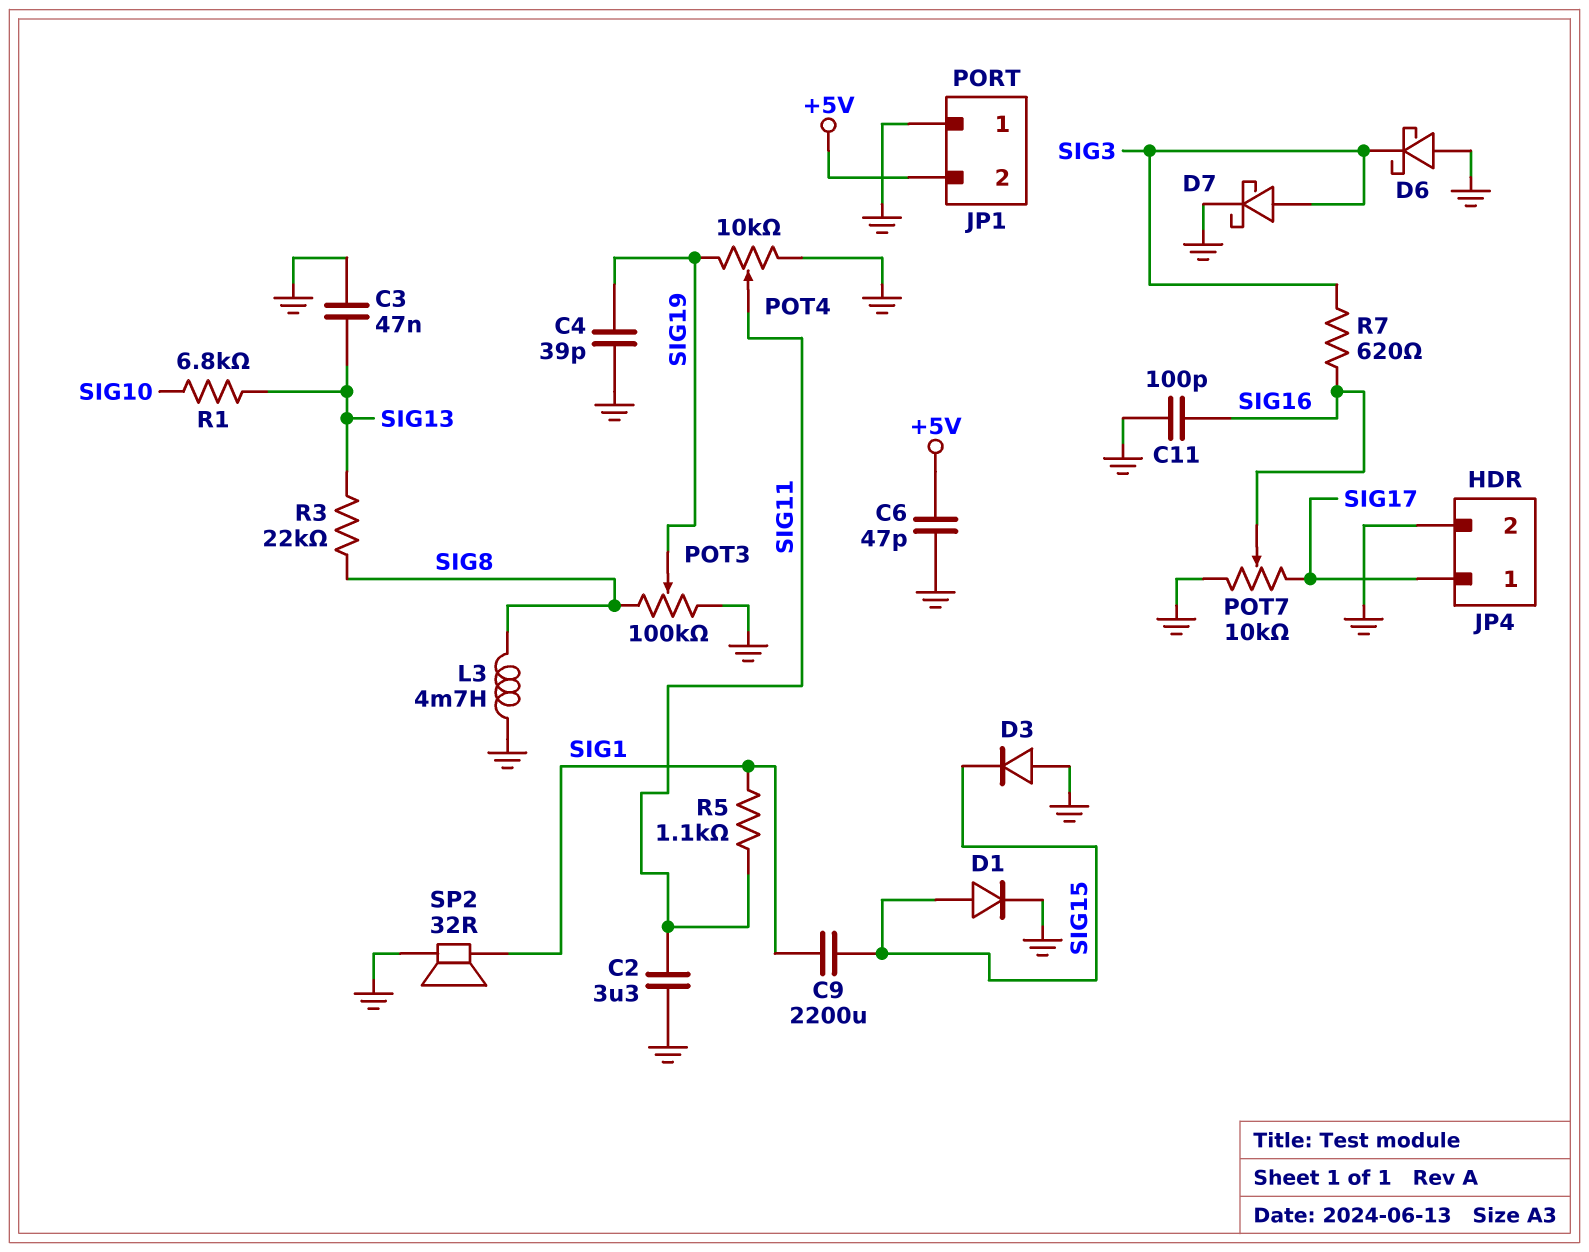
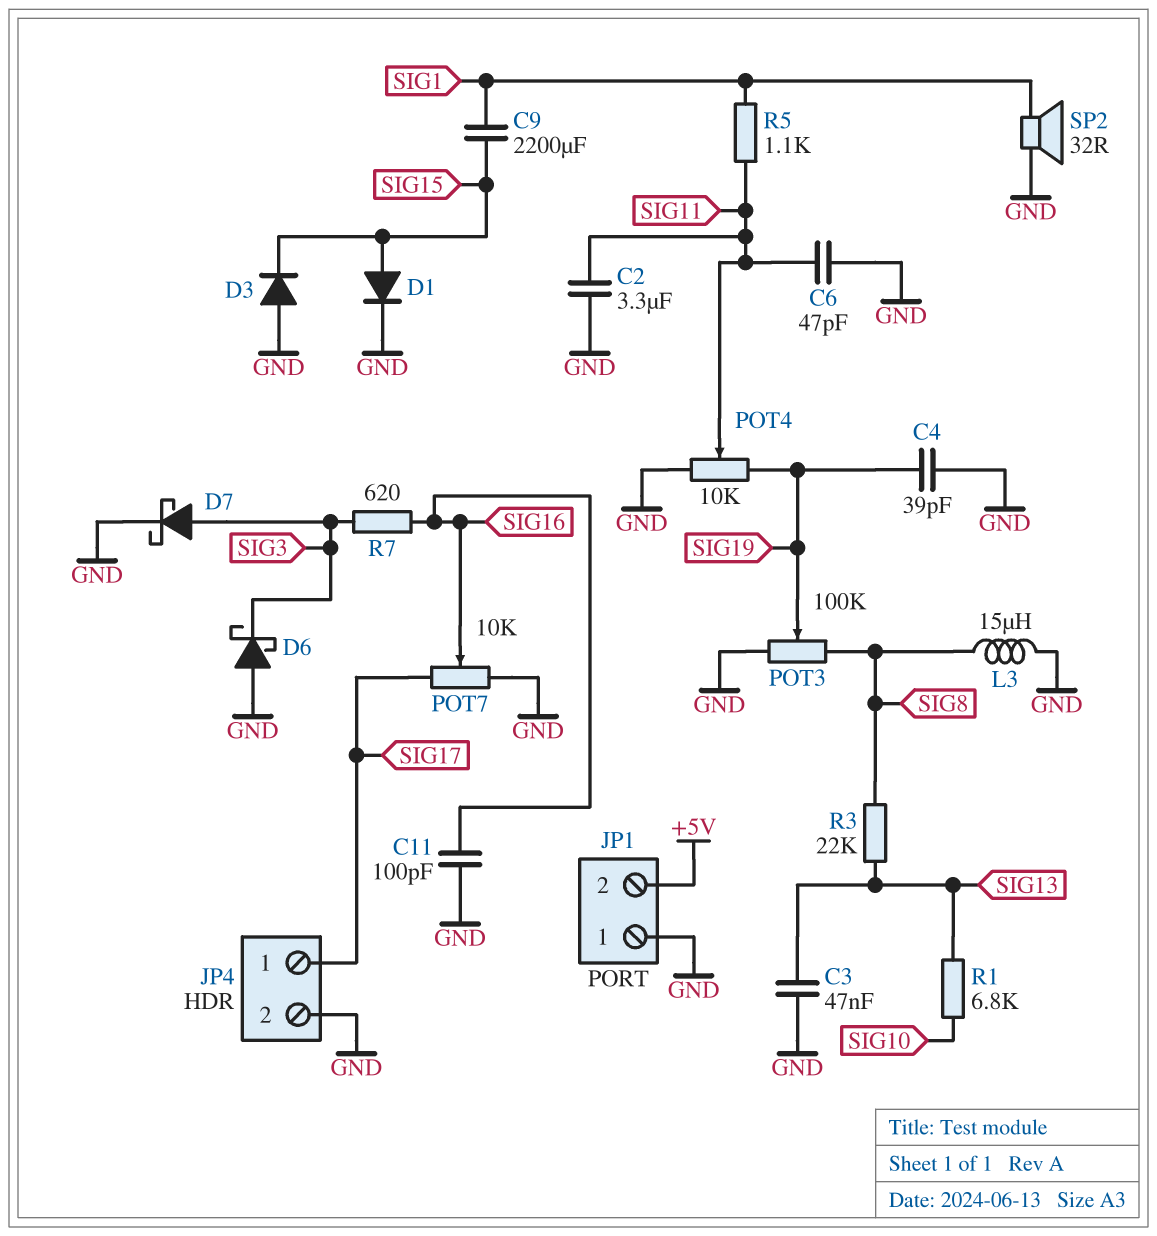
C6: 47pF (+5V, GND) -> 47pF (GND, SIG11)
L3: 4.7mH (GND, SIG8) -> 15uH (GND, SIG8)

